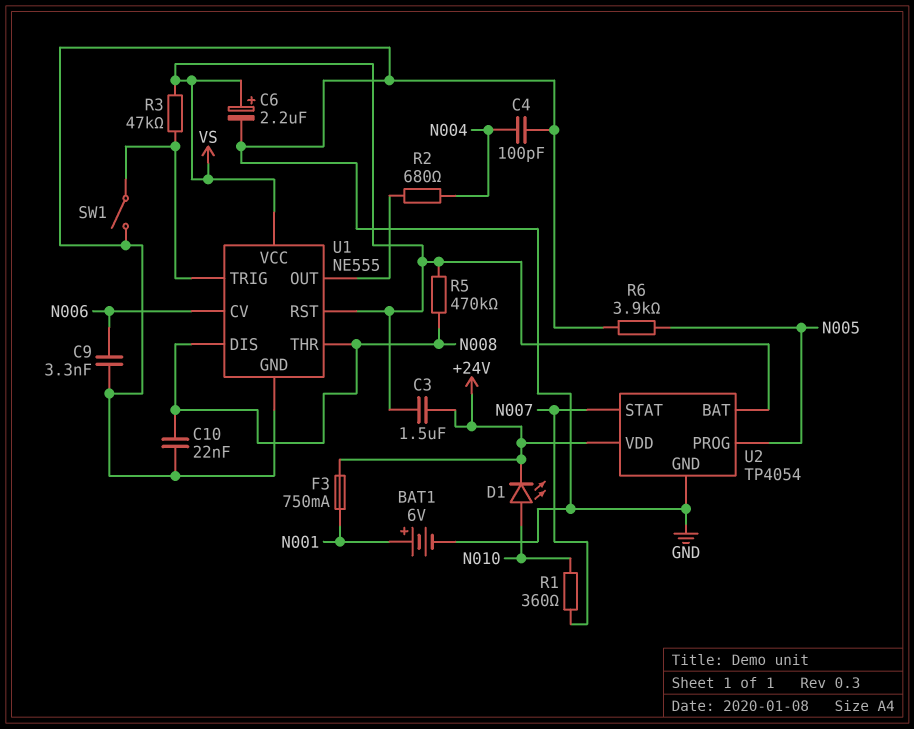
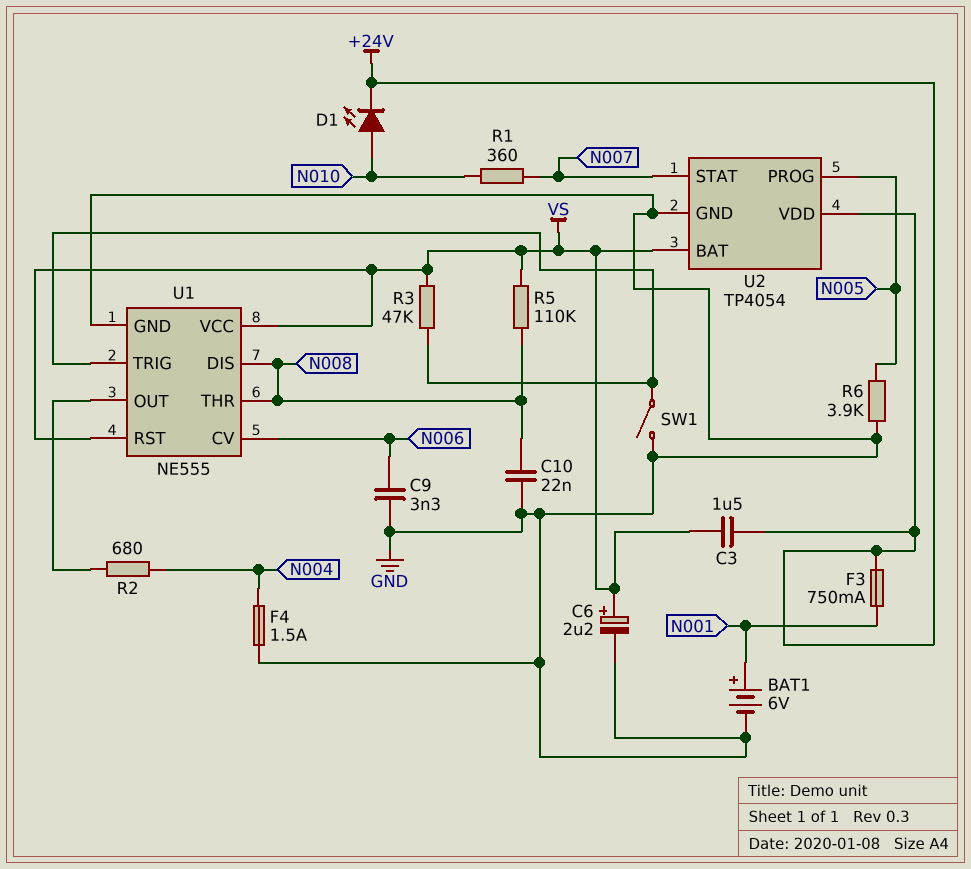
C4: 100pF (GND, N004) -> none
F4: none -> 1.5A (GND, N004)
R5: 470k (N008, VS) -> 110k (N008, VS)

